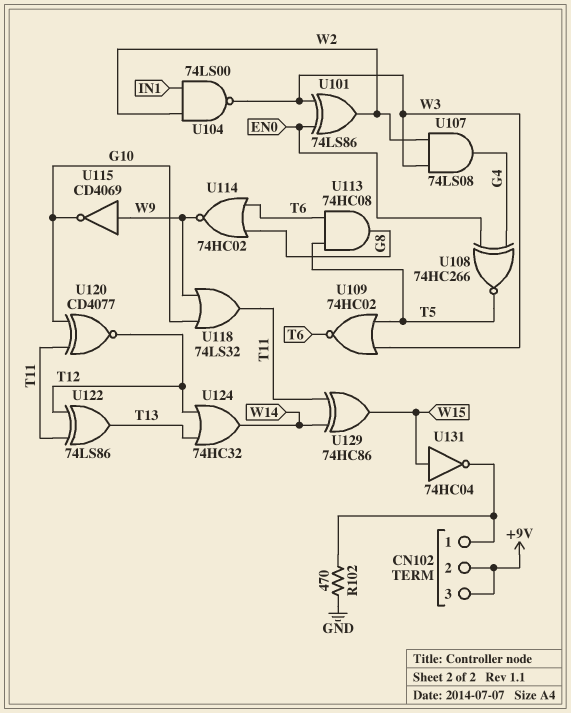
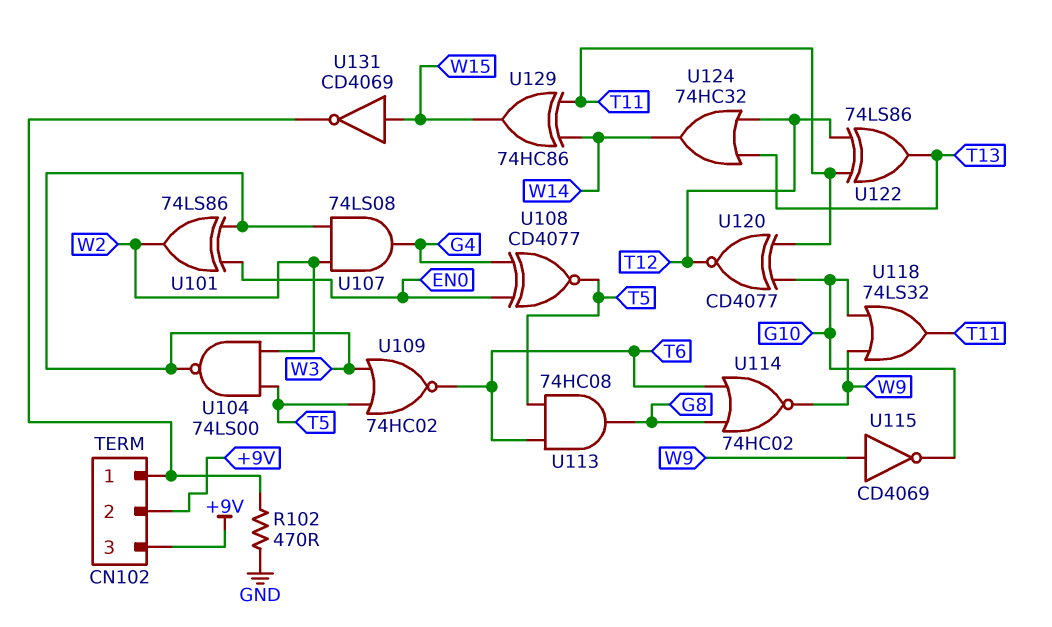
U104: NAND 74LS00 (in IN1, in W2, out W3) -> NAND 74LS00 (in T5, in W2, out W3)
U108: XNOR 74HC266 (in EN0, in G4, out T5) -> XNOR CD4077 (in EN0, in G4, out T5)
U131: NOT 74HC04 (in W15, out CN102/1) -> NOT CD4069 (in W15, out CN102/1)

